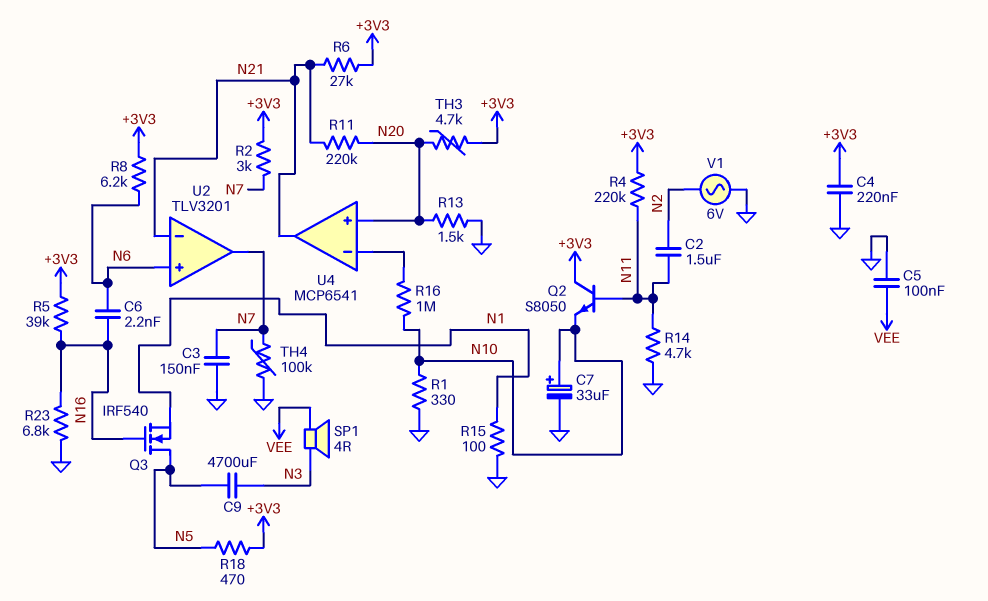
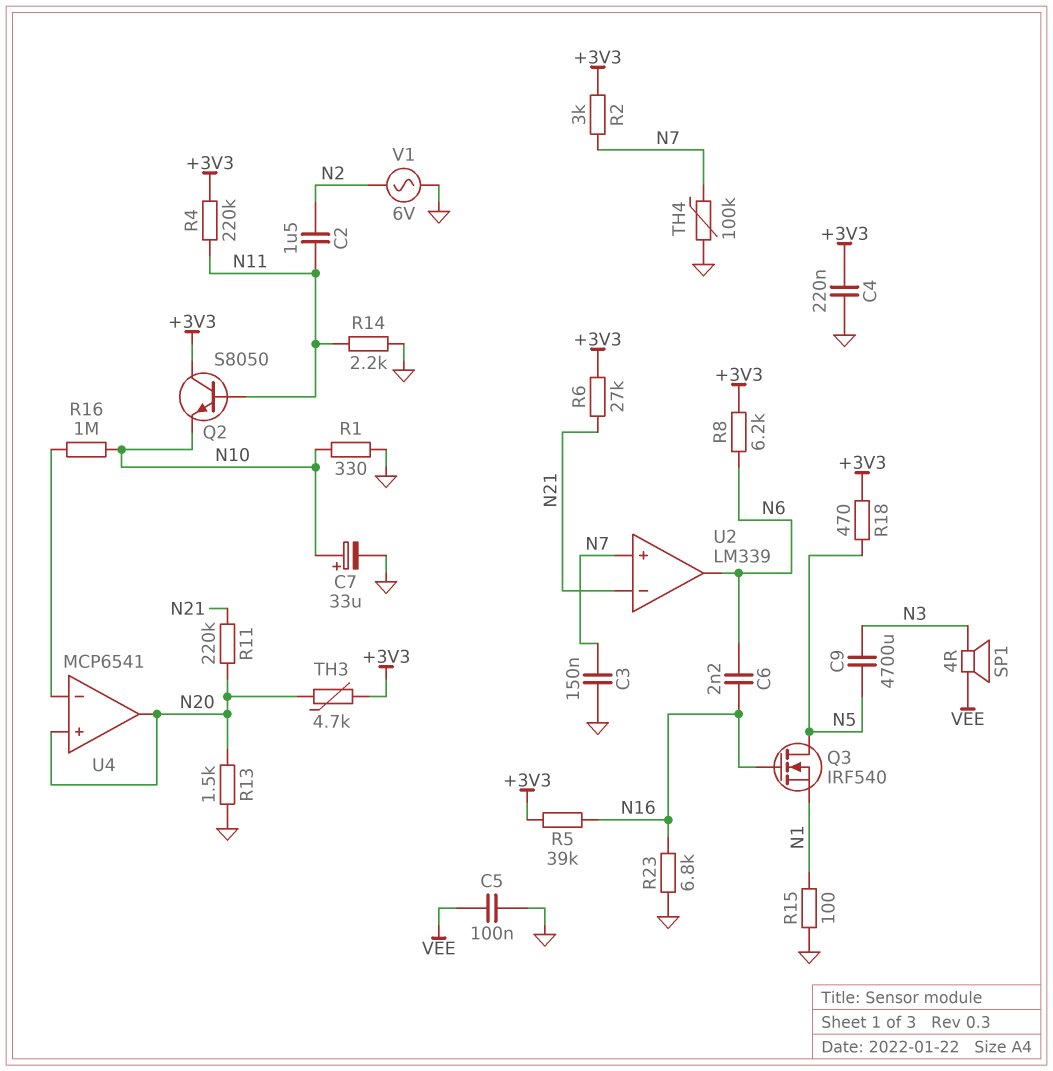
R14: 4.7k (GND, N11) -> 2.2k (GND, N11)
U2: TLV3201 -> LM339
U2 pin in+: N6 -> N7
U2 pin out: N7 -> N6
U4 pin out: N21 -> N20

